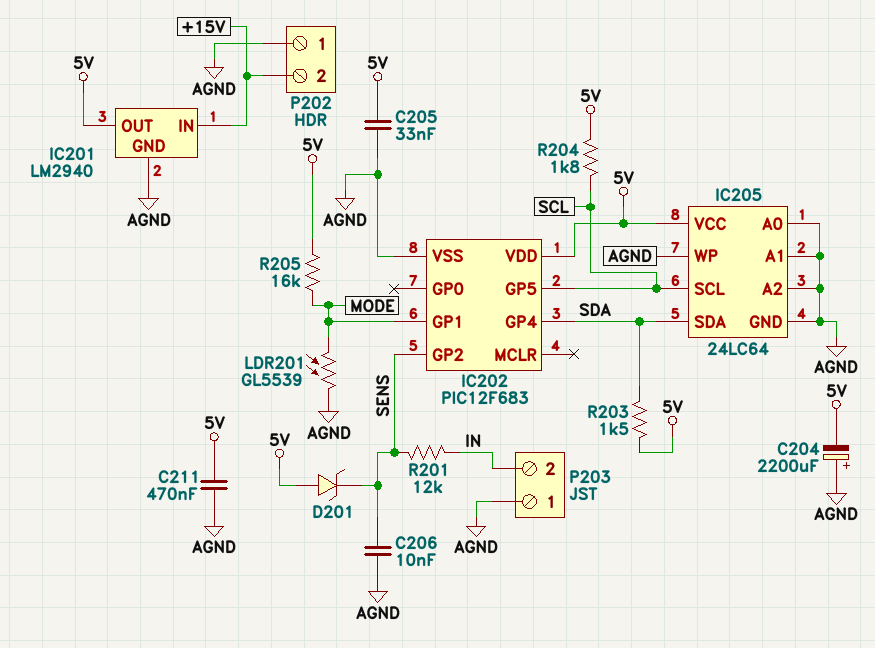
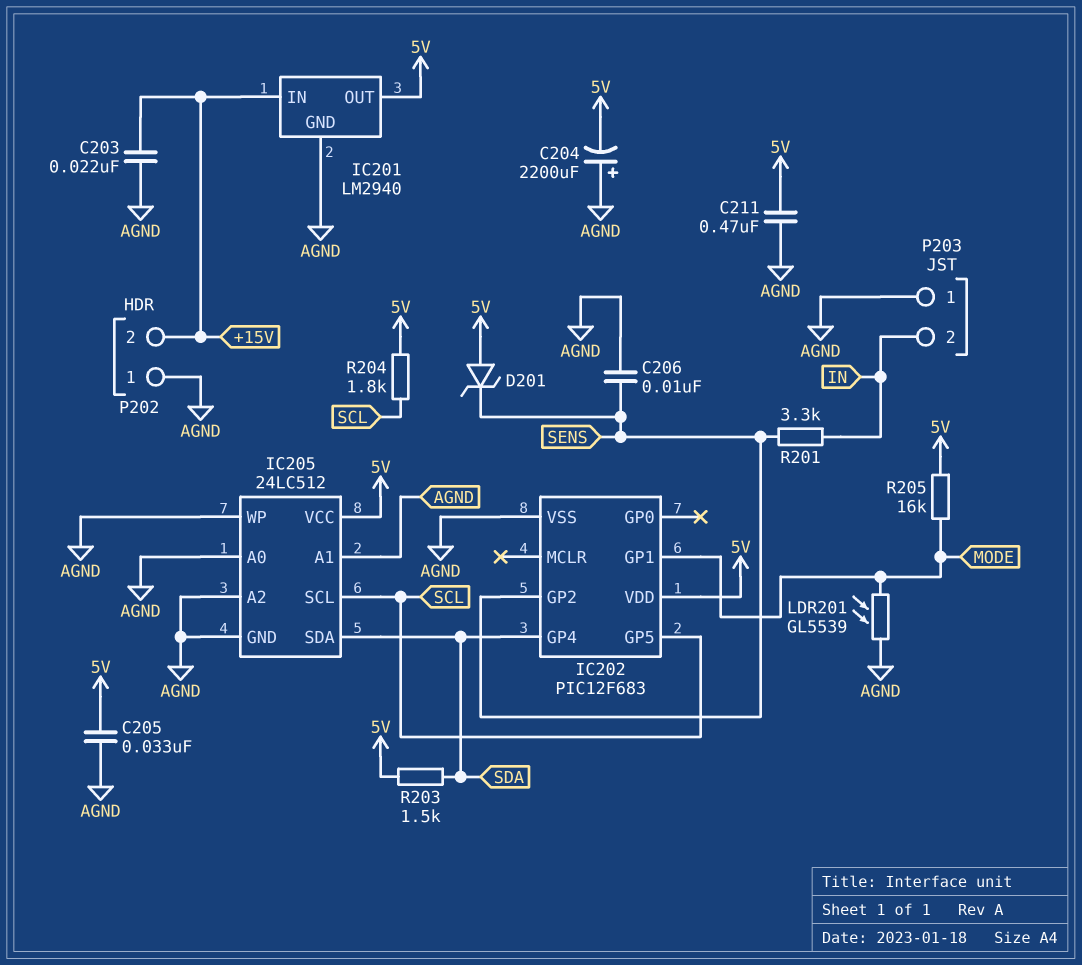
C203: none -> 22nF (+15V, AGND)
IC205: 24LC64 -> 24LC512
R201: 12k (IN, SENS) -> 3.3k (IN, SENS)

